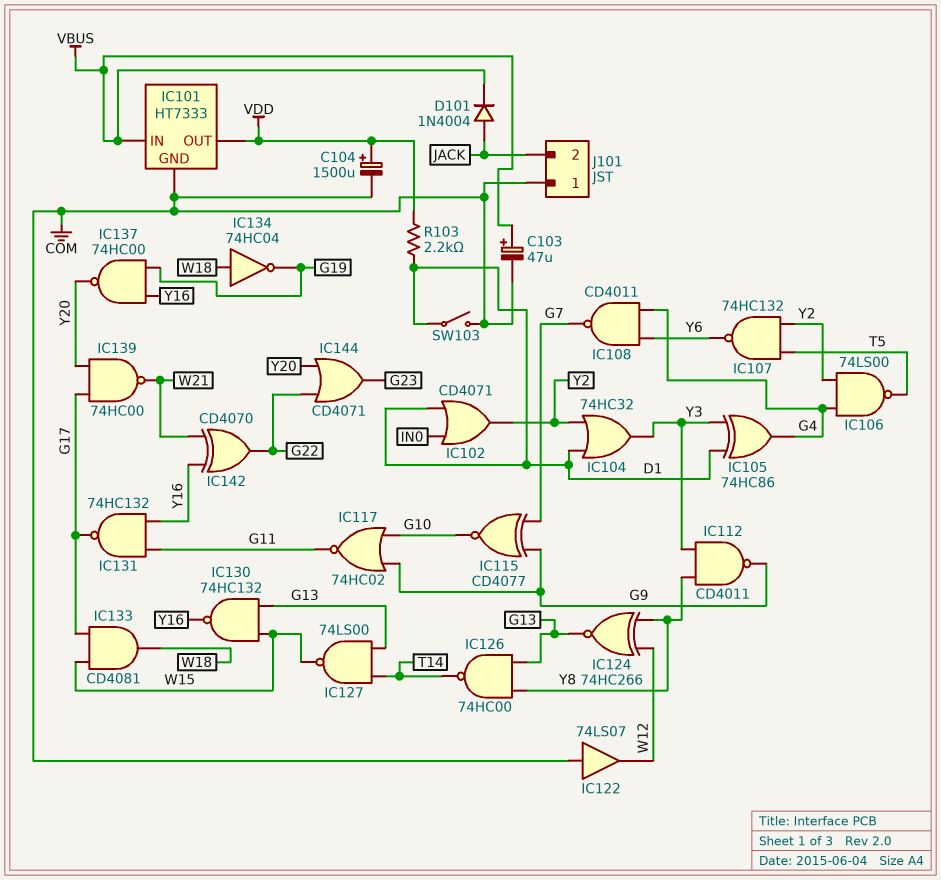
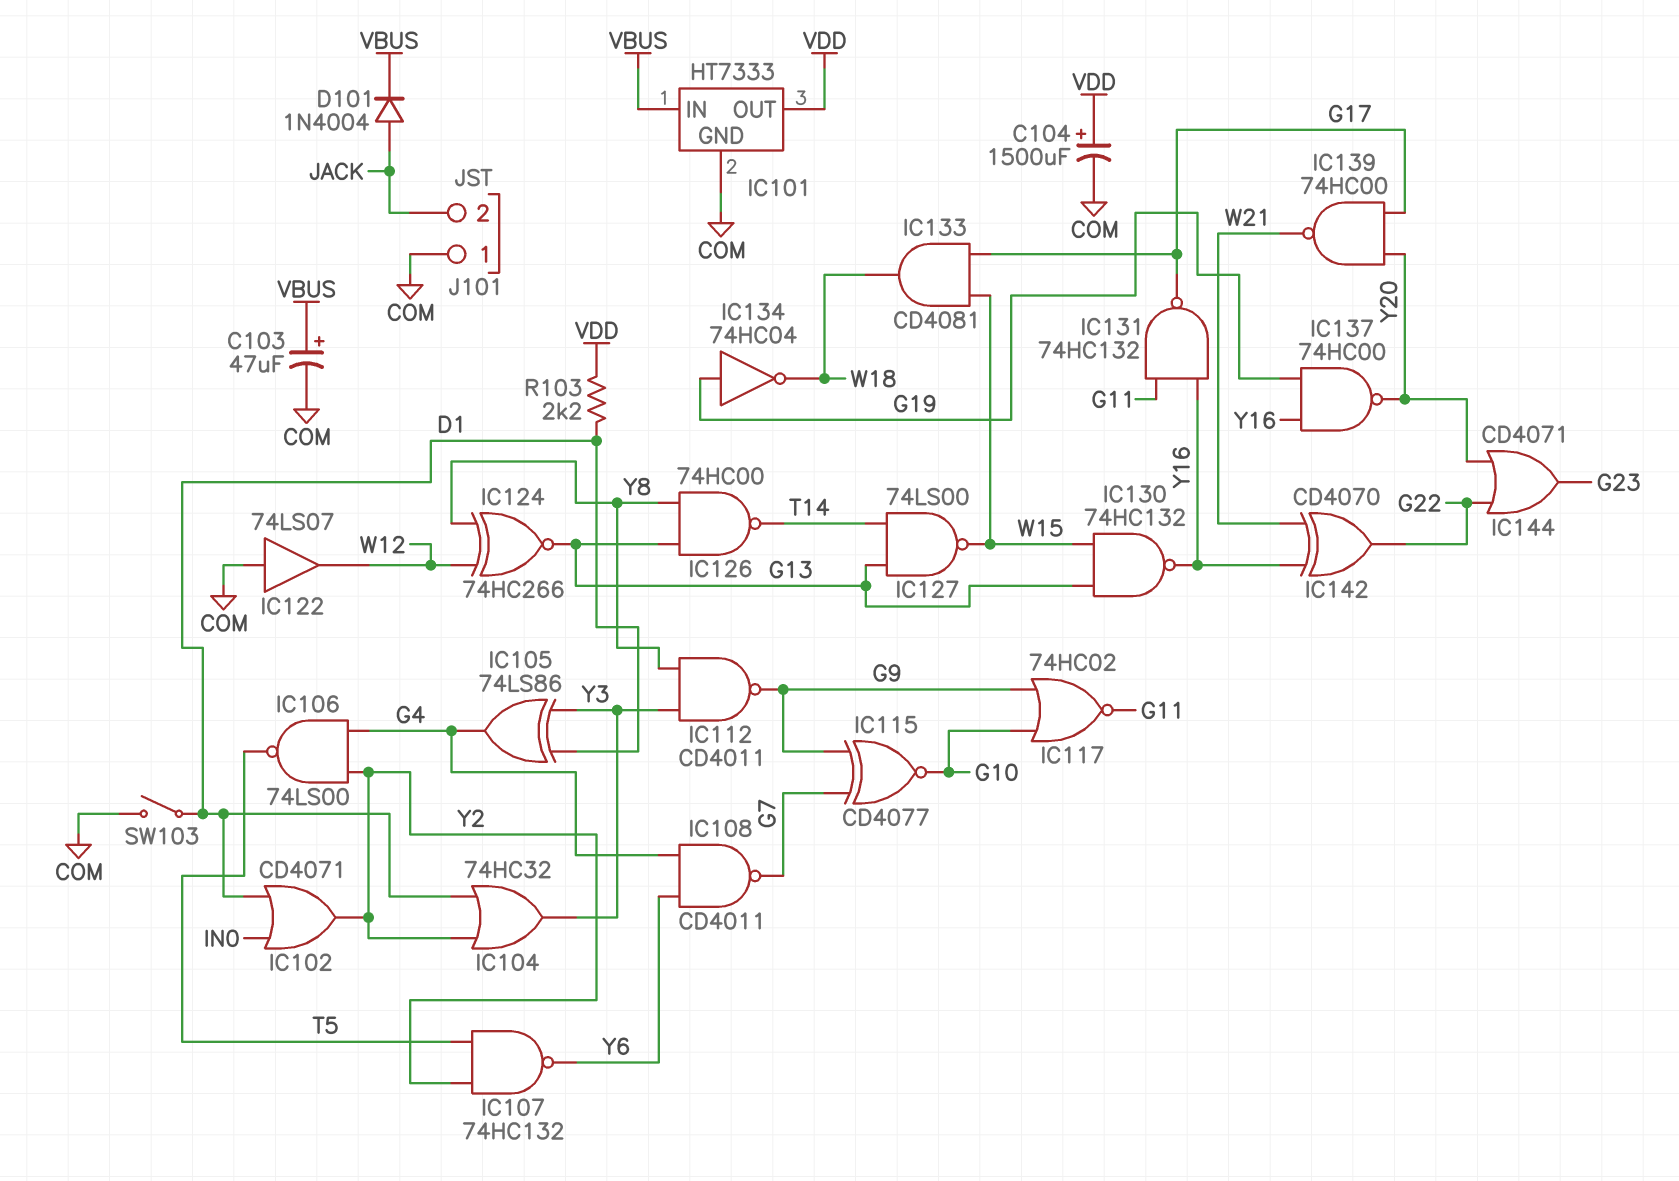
IC105: XOR 74HC86 (in D1, in Y3, out G4) -> XOR 74LS86 (in D1, in Y3, out G4)
IC134: NOT 74HC04 (in W18, out G19) -> NOT 74HC04 (in G19, out W18)

